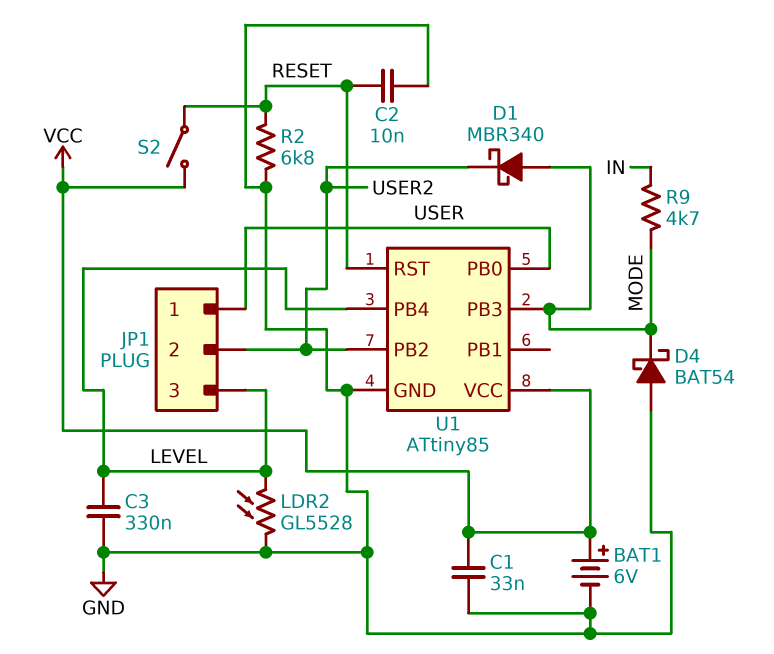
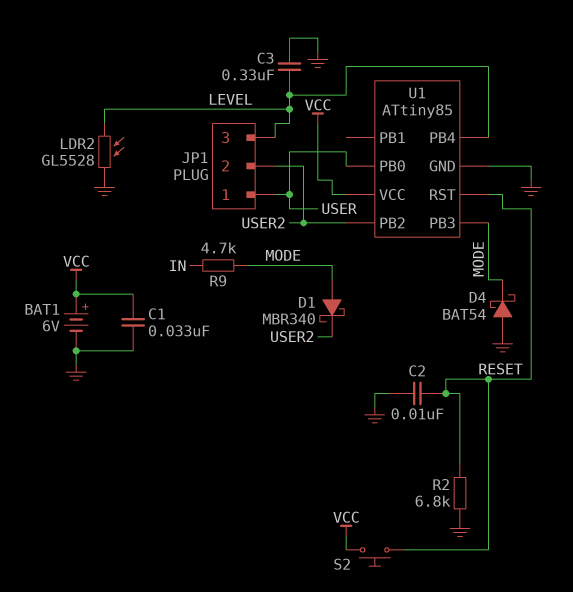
S2: switch (RESET, VCC) -> button (RESET, VCC)

